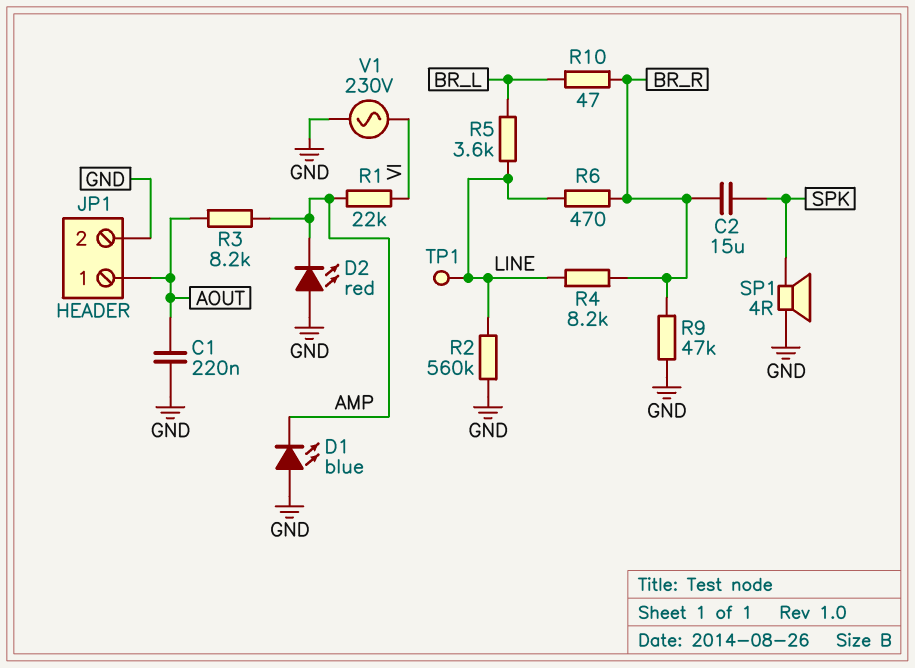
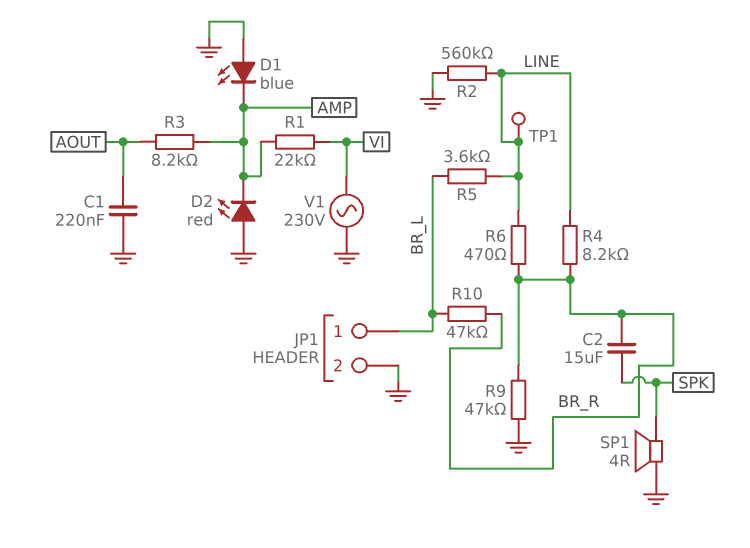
JP1 pin 1: AOUT -> BR_L
R10: 47 (BR_L, BR_R) -> 47k (BR_L, BR_R)

